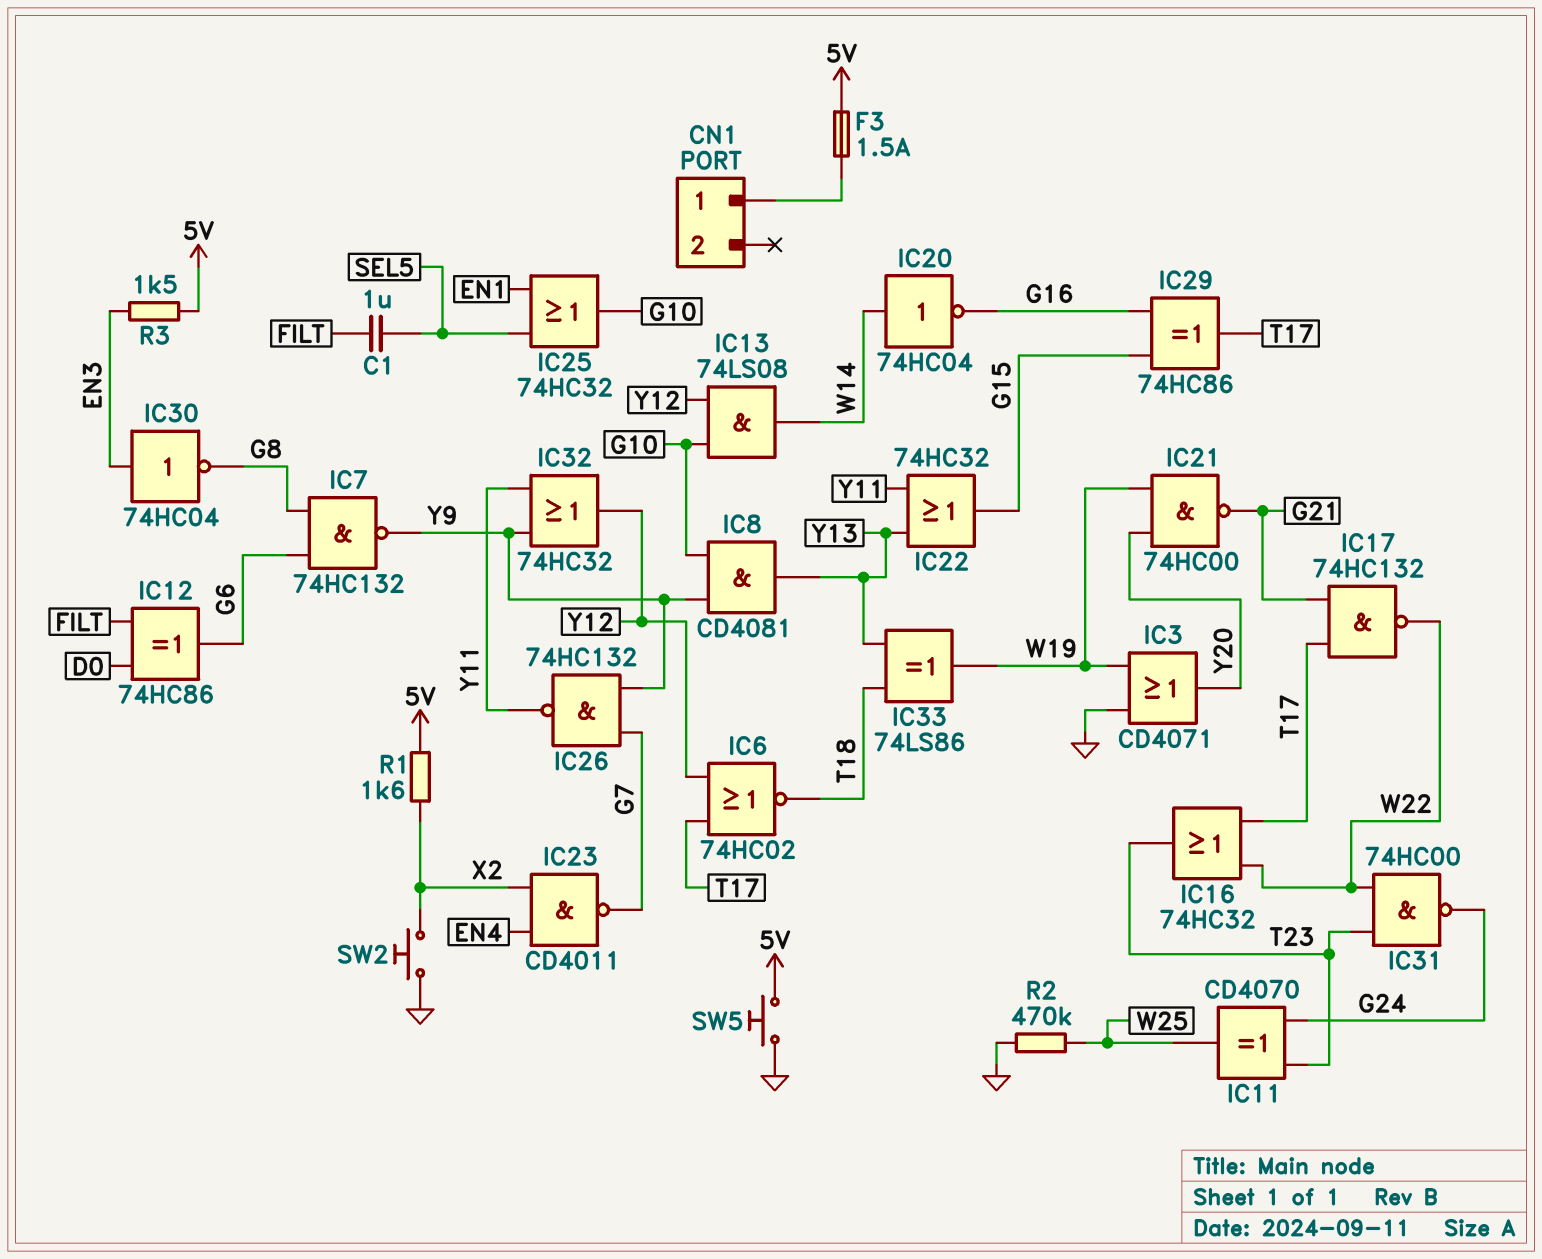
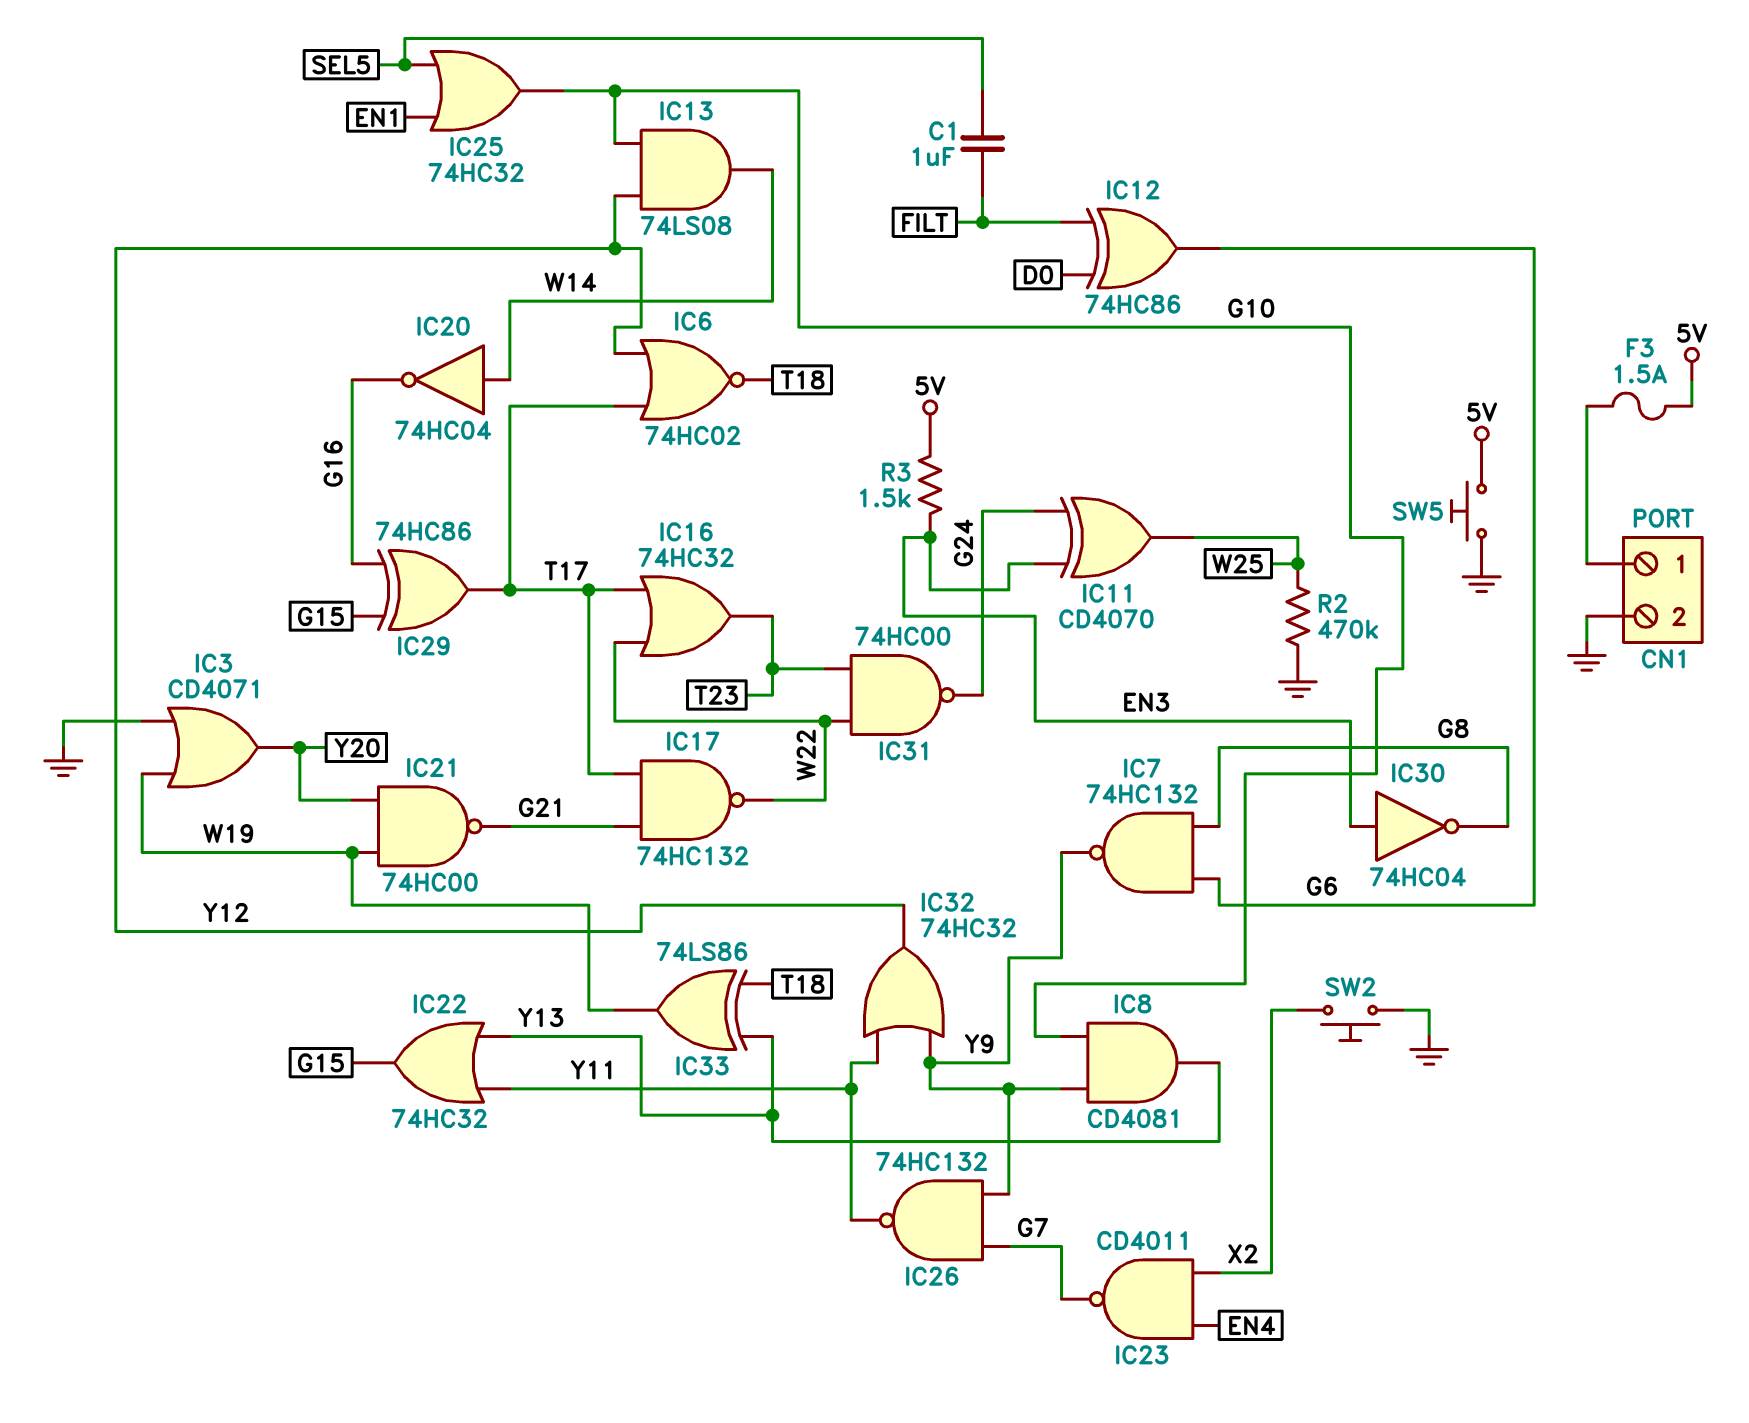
CN1 pin 2: none -> GND
IC11: XOR CD4070 (in G24, in T23, out W25) -> XOR CD4070 (in EN3, in G24, out W25)
R1: 1.6k (5V, X2) -> none

